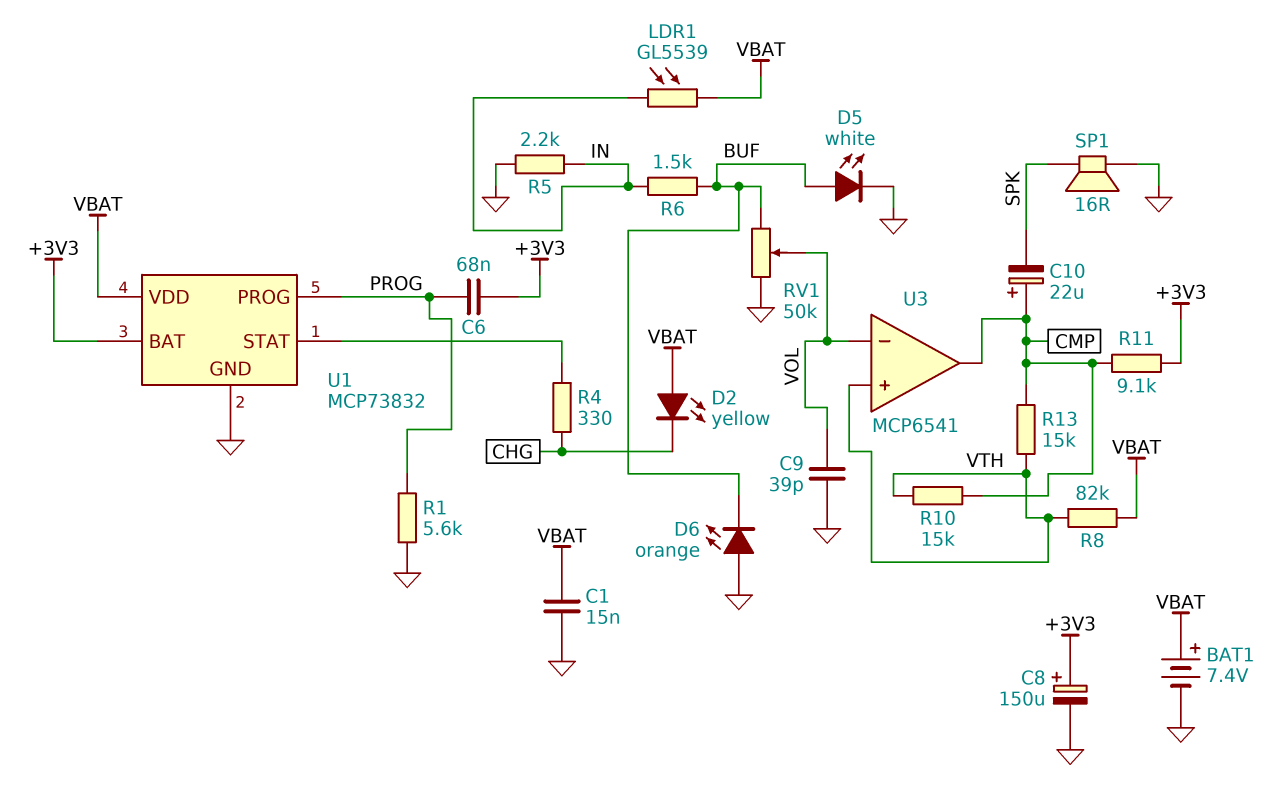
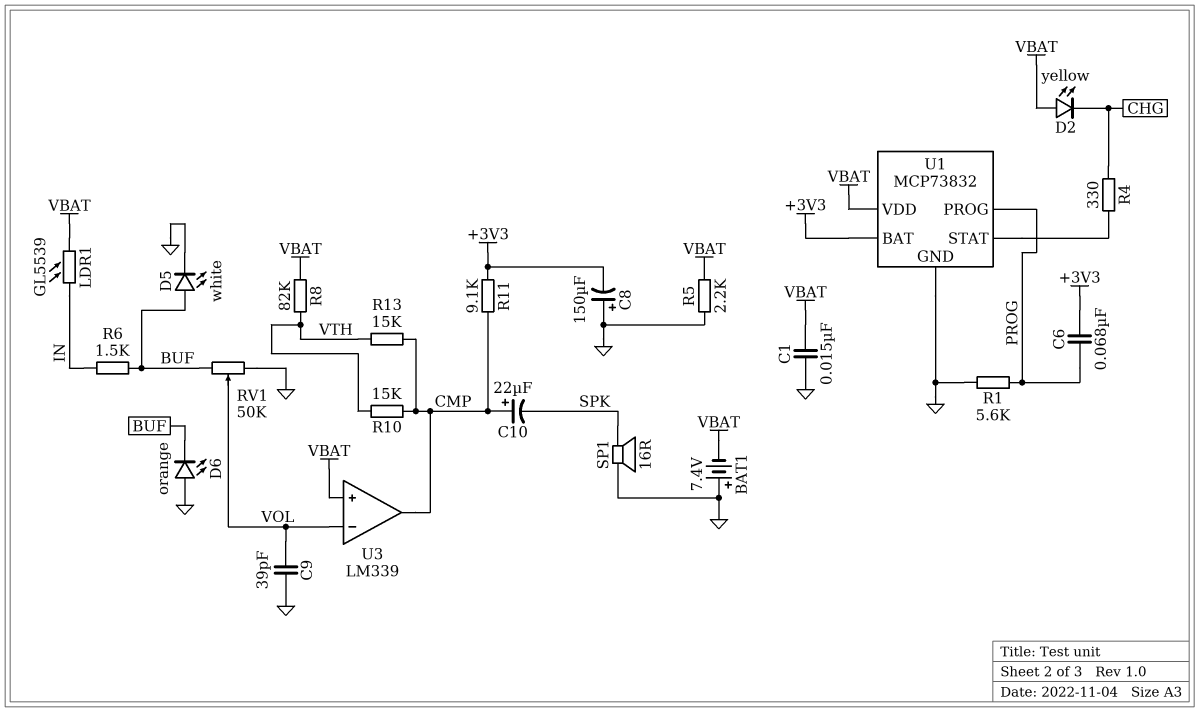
BAT1: 7.4V (plus VBAT, minus GND) -> 7.4V (plus GND, minus VBAT)
C8: 150uF (plus +3V3, minus GND) -> 150uF (plus GND, minus +3V3)
R5: 2.2k (GND, IN) -> 2.2k (GND, VBAT)
U3: MCP6541 -> LM339
U3 pin in+: VTH -> VBAT

